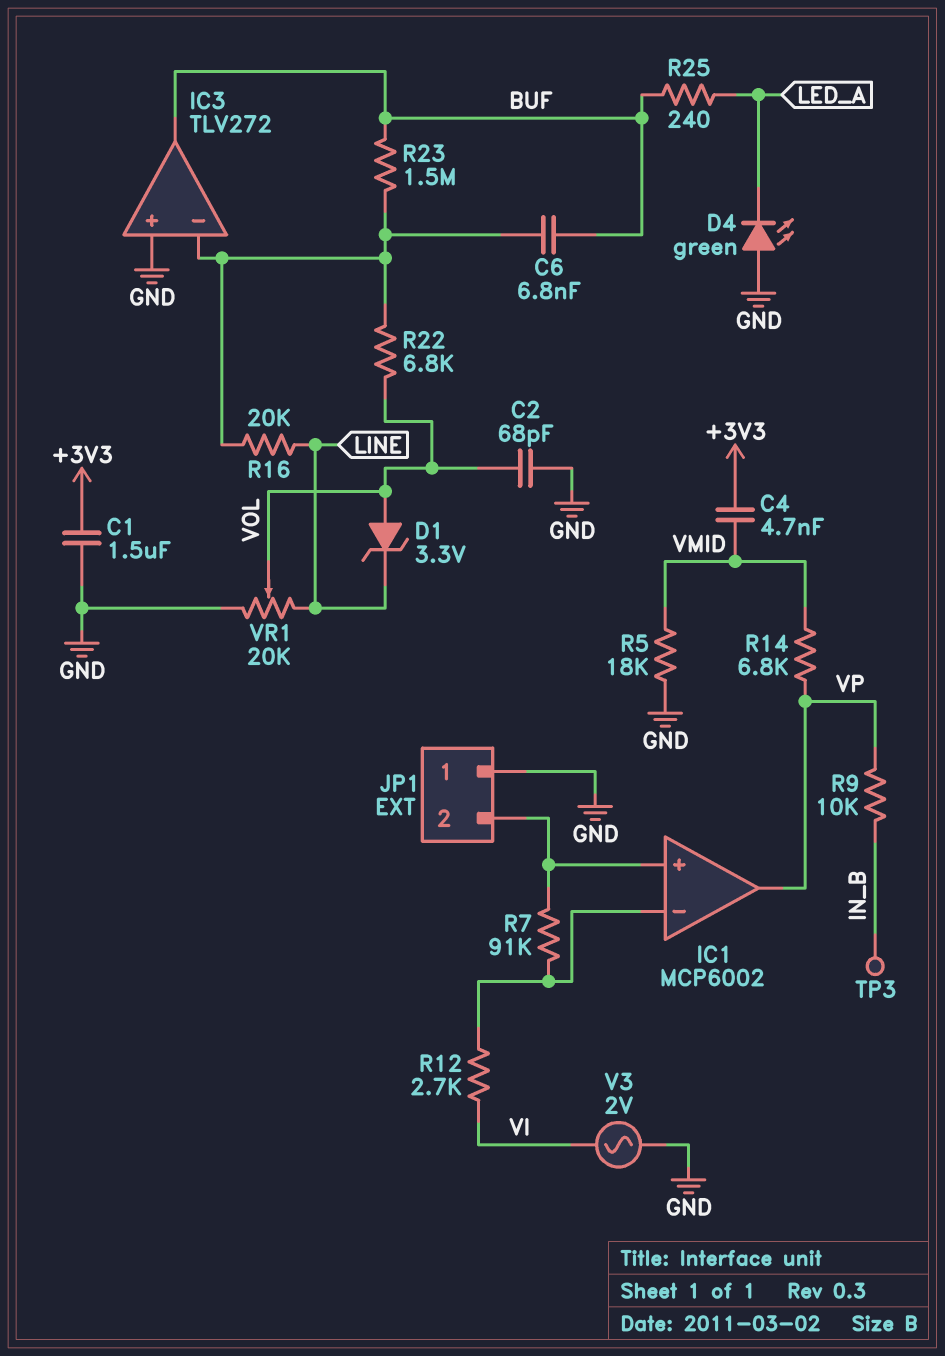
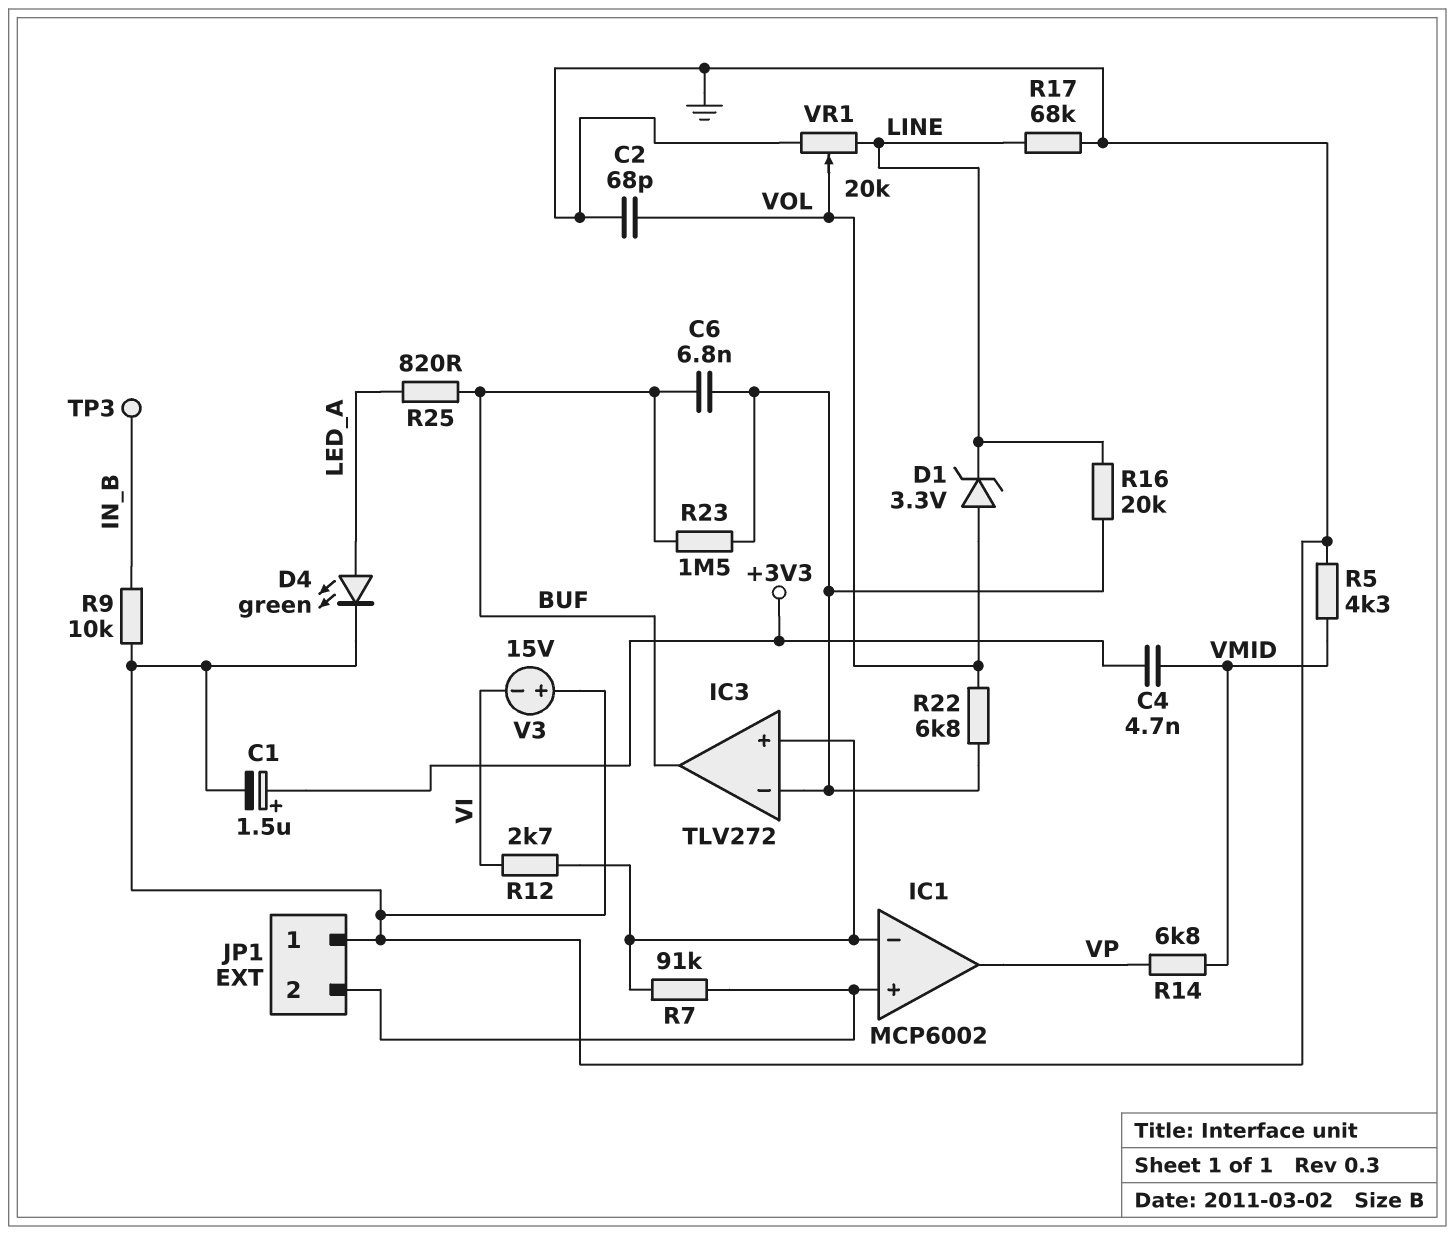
C1: 1.5uF (+3V3, GND) -> 1.5uF (plus +3V3, minus GND)
D4: LED green (A GND, K LED_A) -> LED green (A LED_A, K GND)
IC3 pin in+: GND -> IC1/in-
R5: 18k (GND, VMID) -> 4.3k (GND, VMID)
R9: 10k (IN_B, VP) -> 10k (GND, IN_B)
R17: none -> 68k (GND, LINE)
R25: 240 (BUF, LED_A) -> 820 (BUF, LED_A)
V3: AC 2V (GND, VI) -> 15V (plus GND, minus VI)

